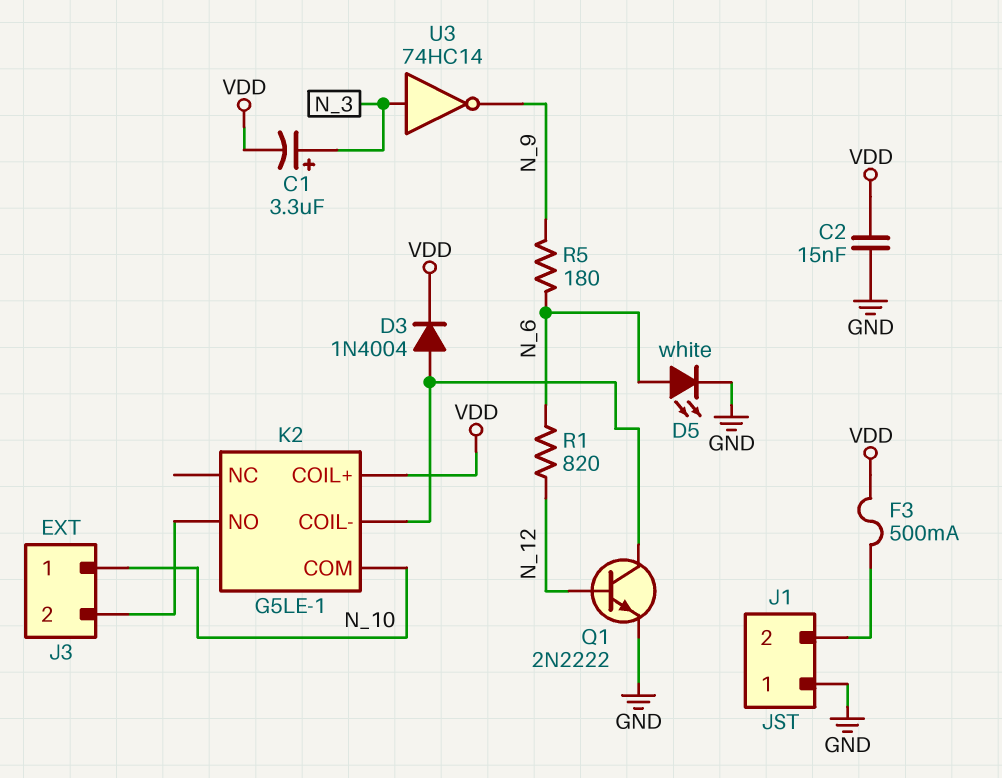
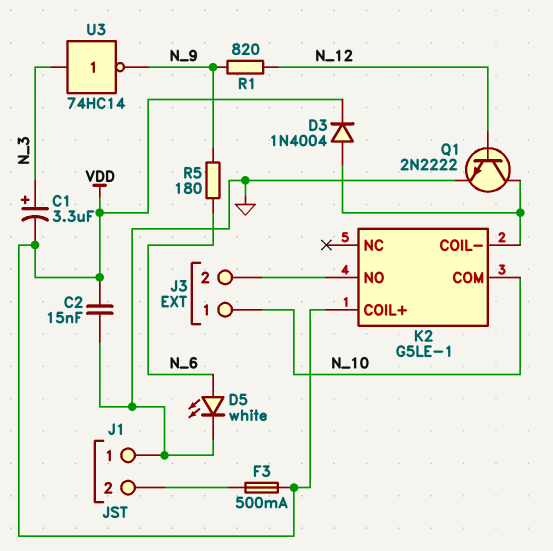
R1: 820 (N_6, N_12) -> 820 (N_9, N_12)

